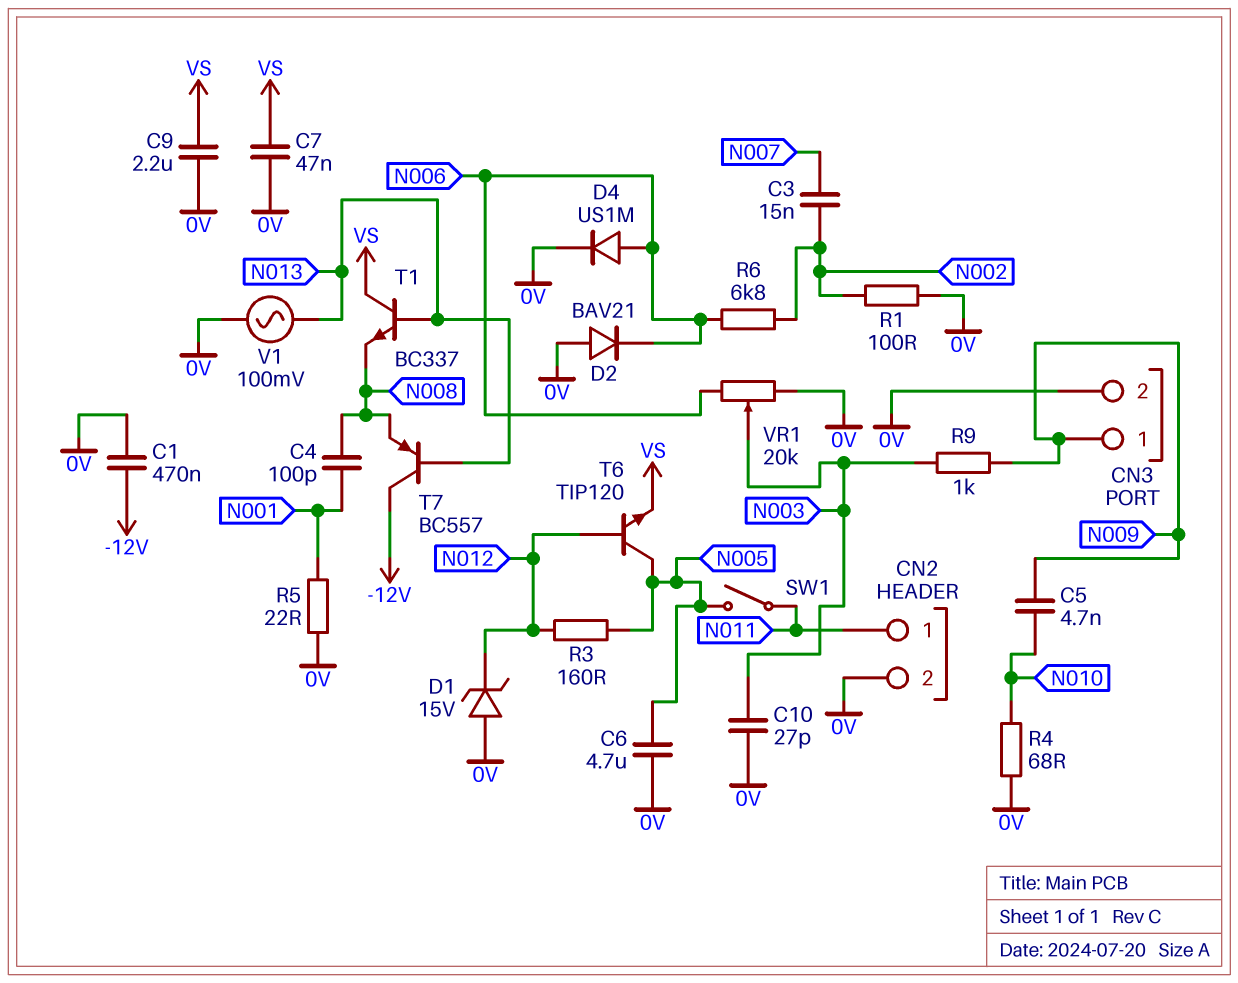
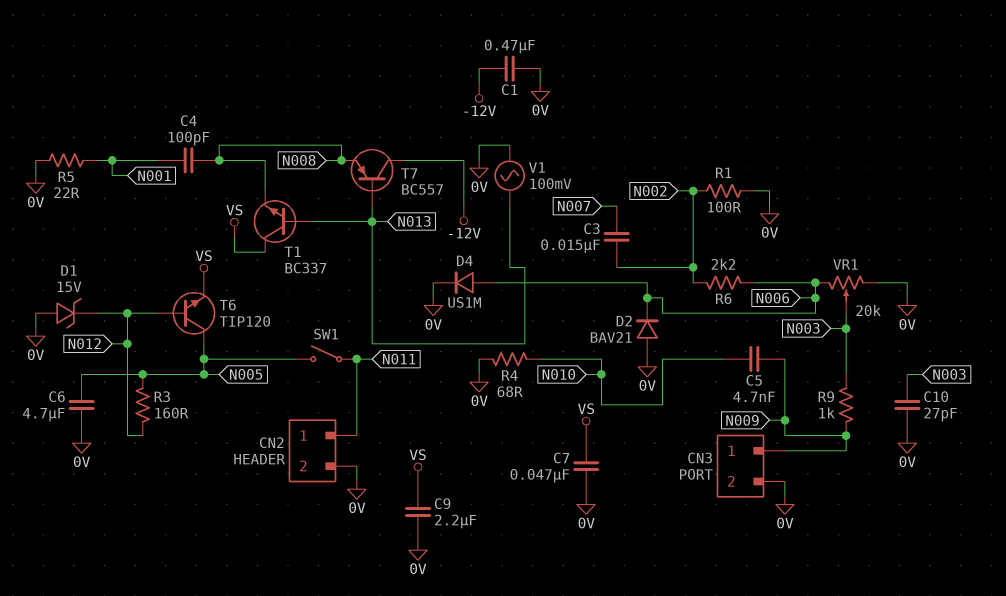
R6: 6.8k (N002, N006) -> 2.2k (N002, N006)

